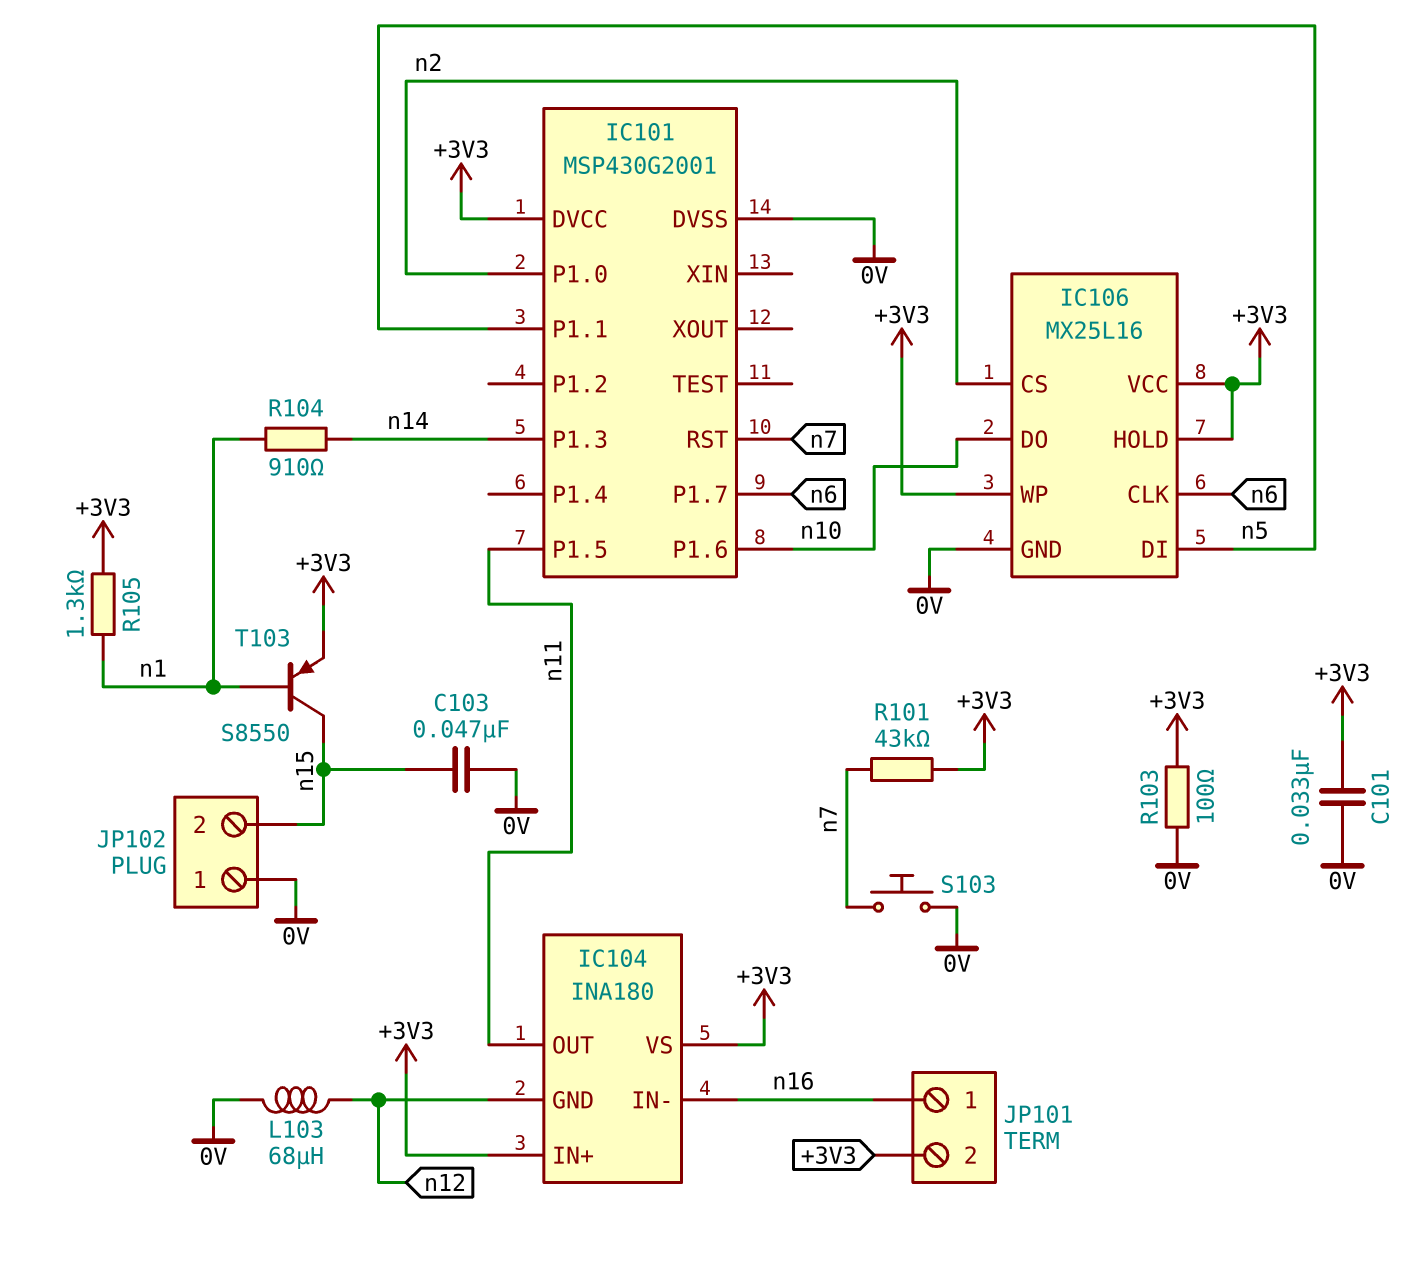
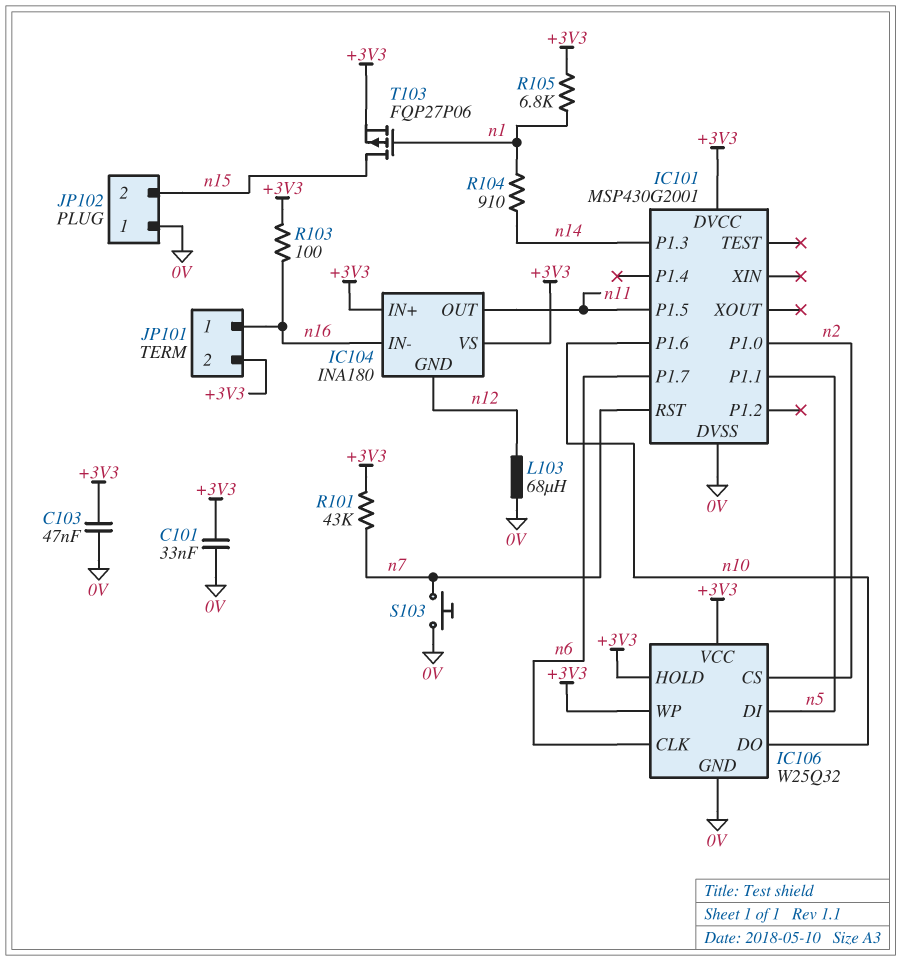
C103: 47nF (0V, n15) -> 47nF (+3V3, 0V)
IC106: MX25L16 -> W25Q32
R103: 100 (+3V3, 0V) -> 100 (+3V3, n16)
R105: 1.3k (+3V3, n1) -> 6.8k (+3V3, n1)
T103: PNP S8550 (B n1, C n15, E +3V3) -> PMOS FQP27P06 (G n1, D n15, S +3V3)

